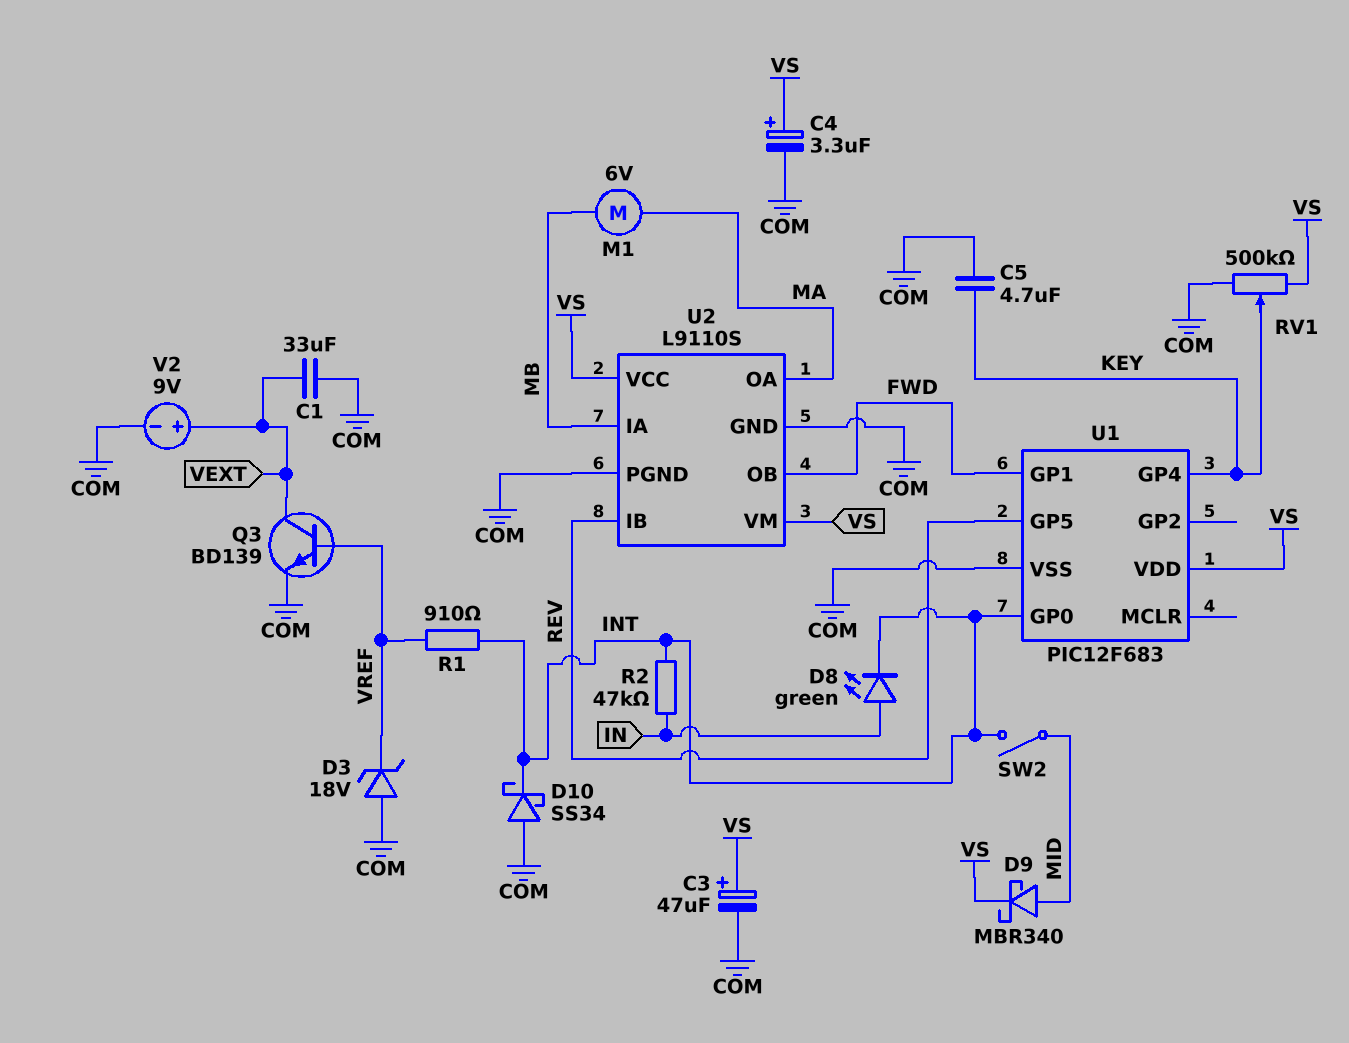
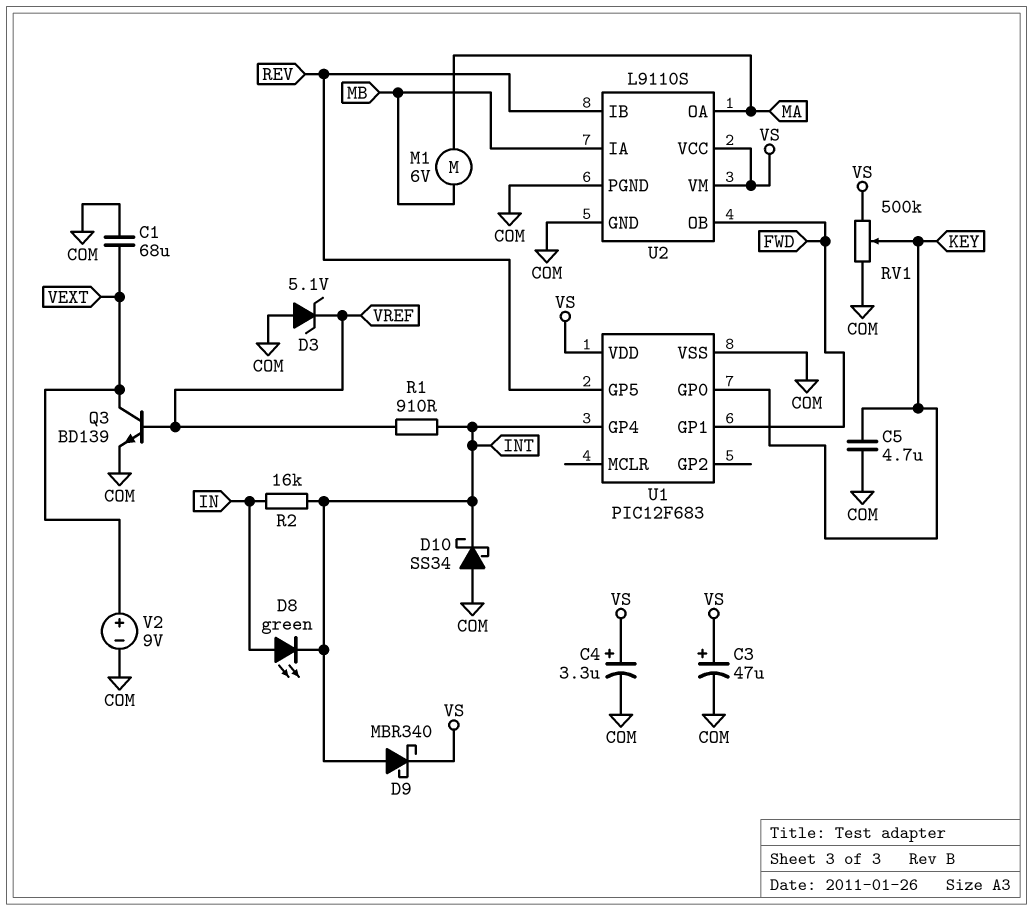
C1: 33uF (COM, VEXT) -> 68uF (COM, VEXT)
D3: zener 18V (A COM, K VREF) -> zener 5.1V (A COM, K VREF)
D9: schottky MBR340 (A MID, K VS) -> schottky MBR340 (A INT, K VS)
R2: 47k (IN, INT) -> 16k (IN, INT)
SW2: switch (INT, MID) -> none
U1 pin GP0: INT -> KEY
U1 pin GP4: KEY -> INT

